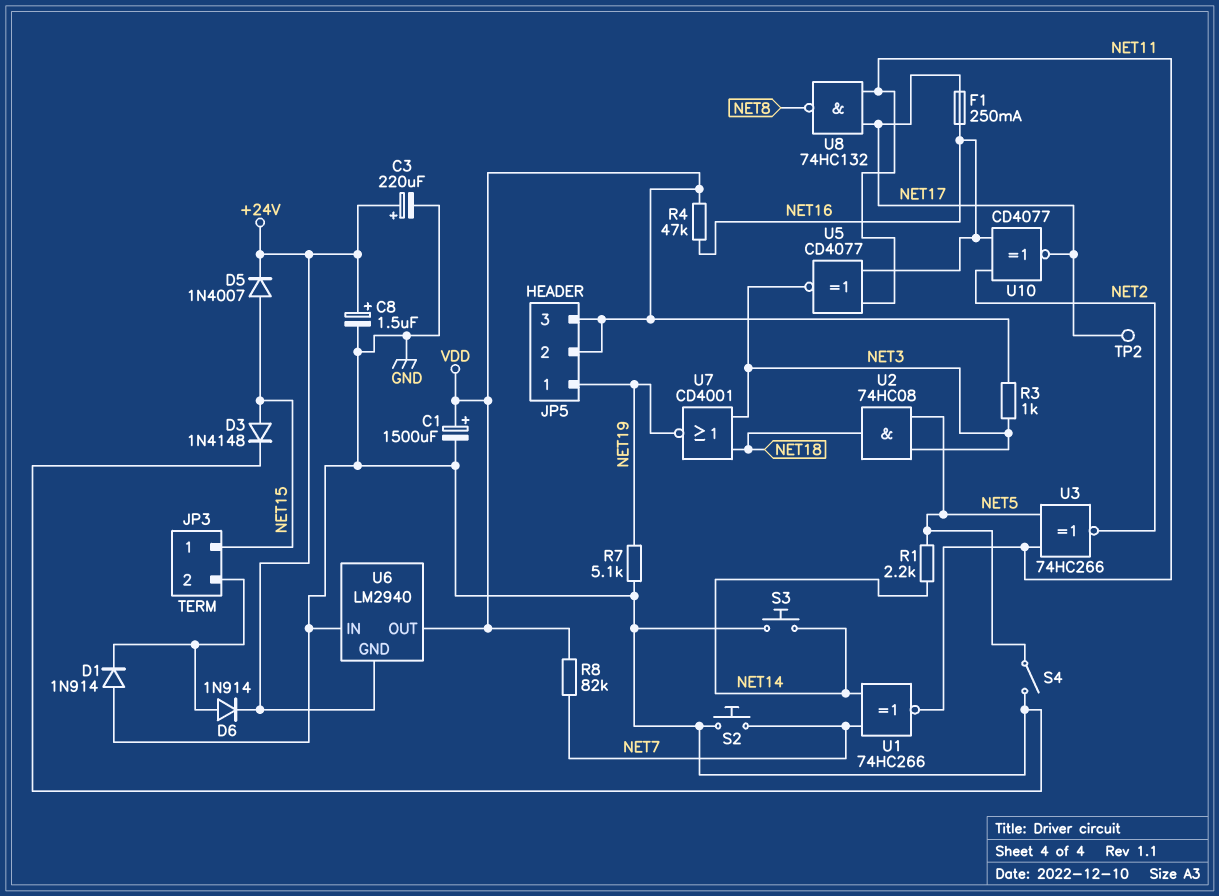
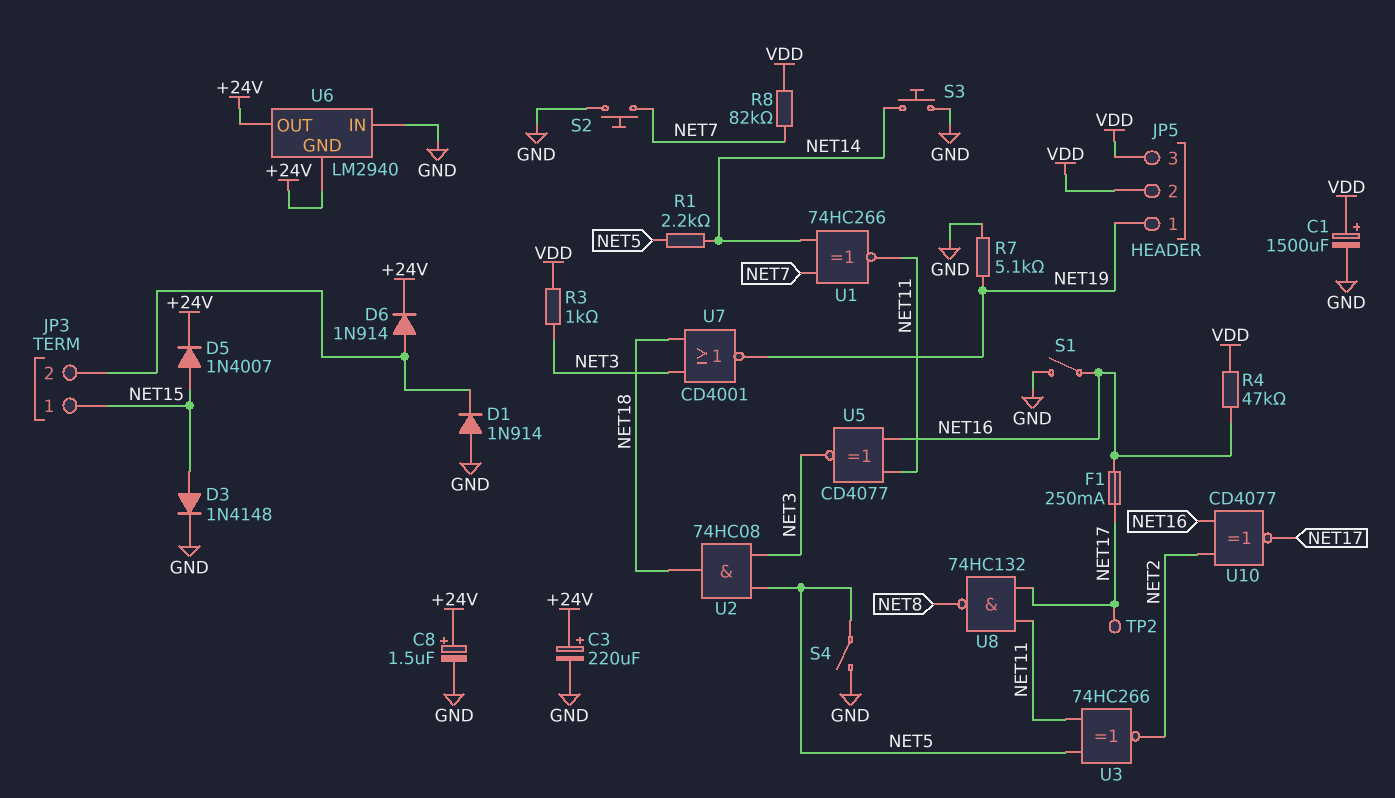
S1: none -> switch (GND, NET16)
U6 pin OUT: VDD -> +24V

